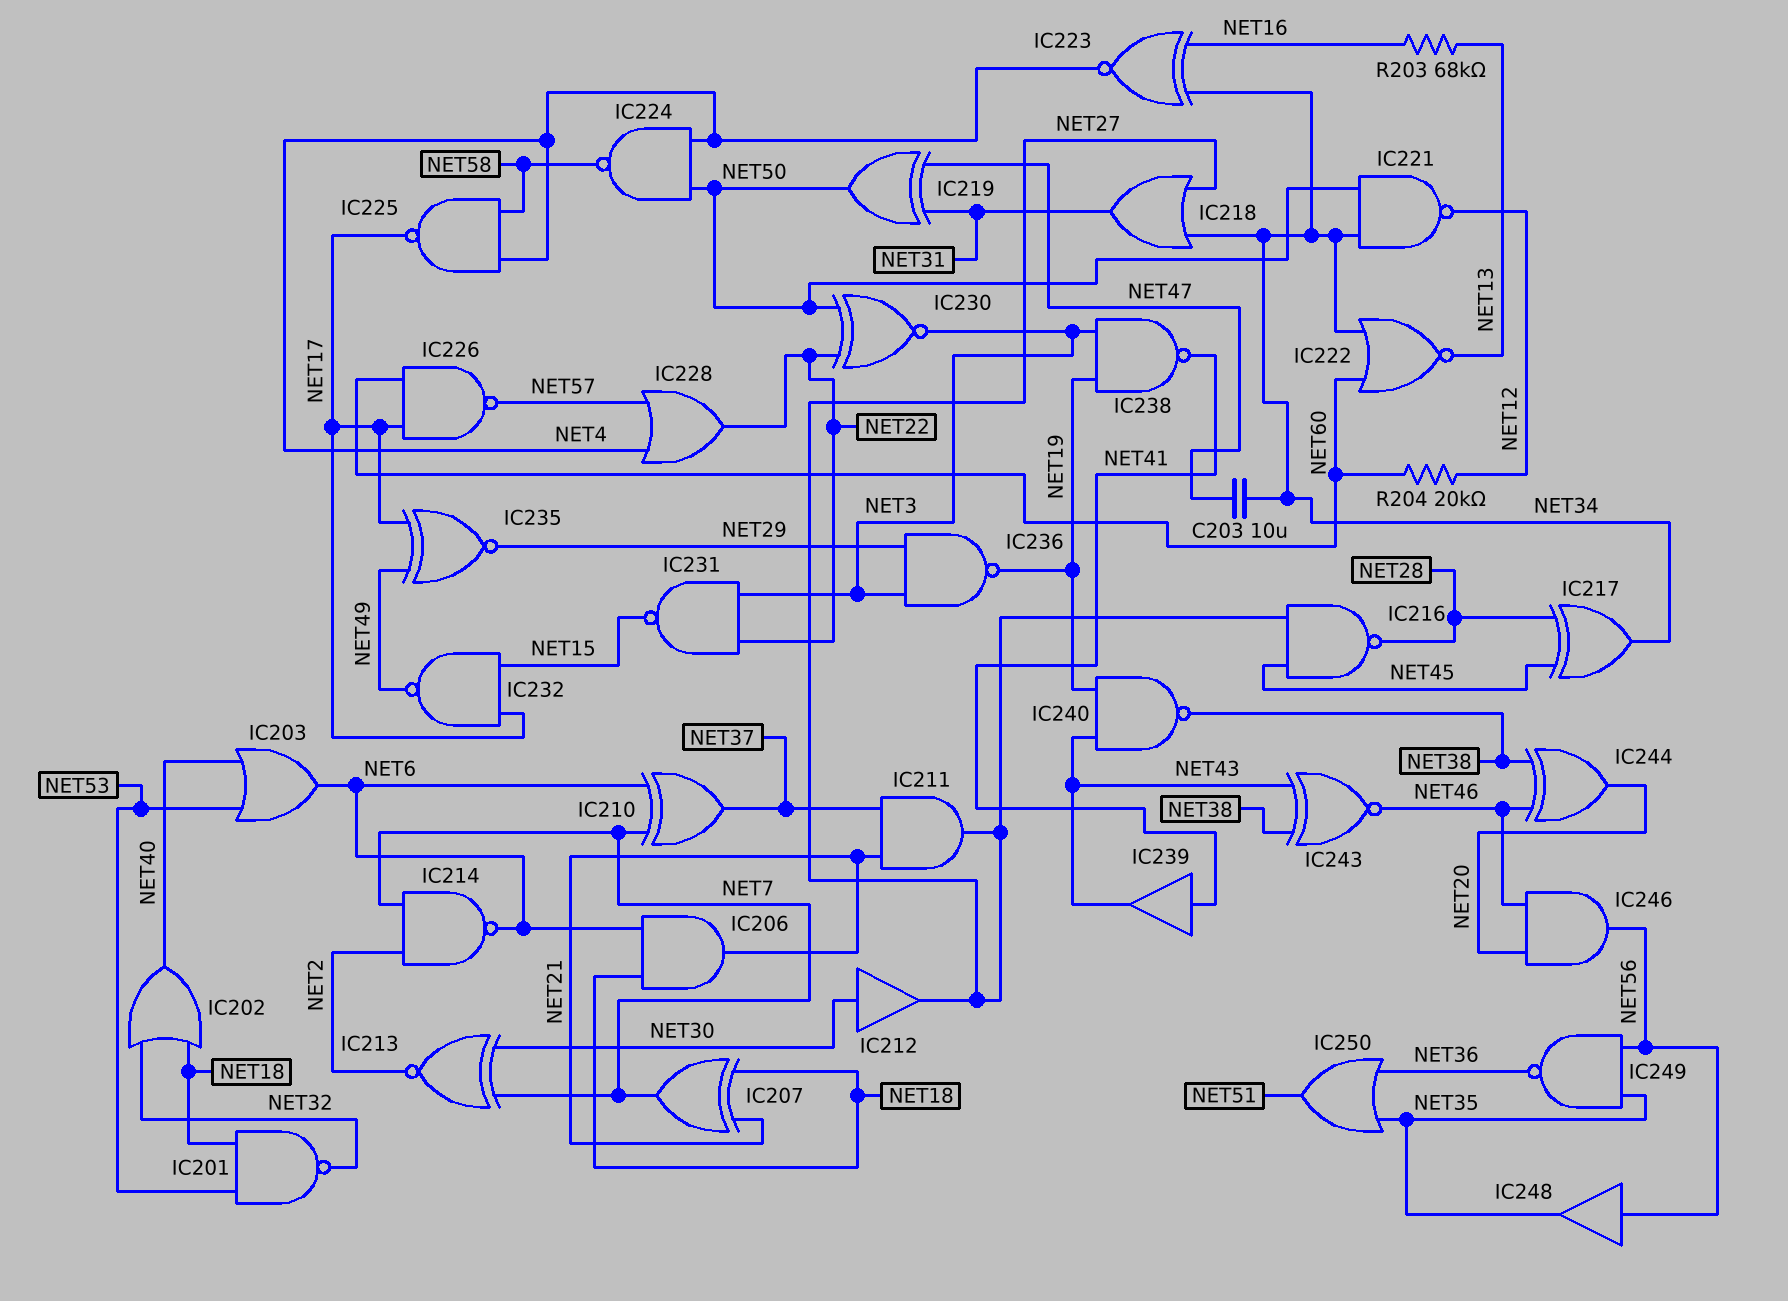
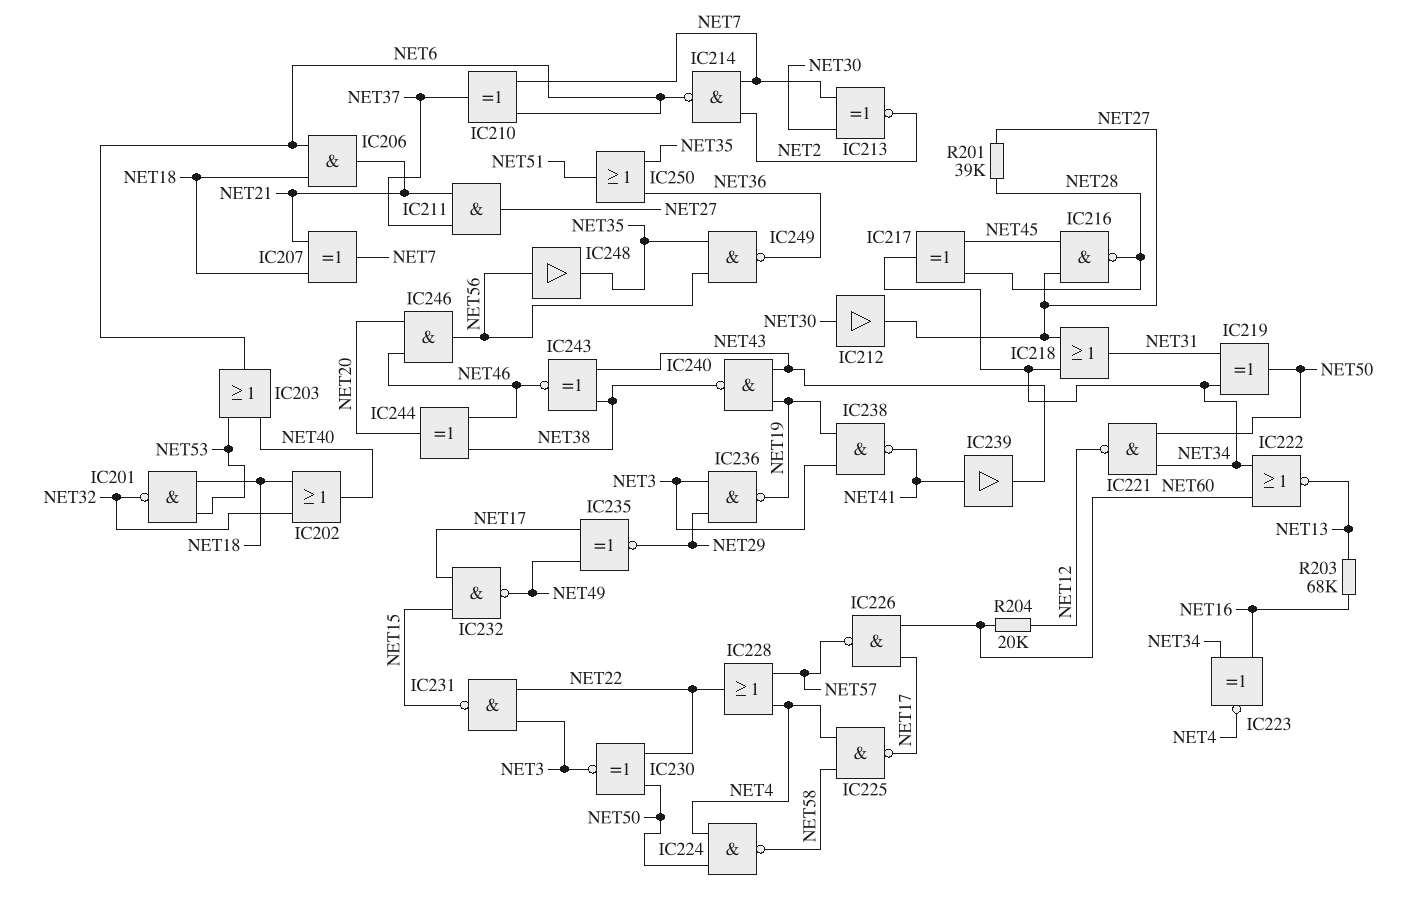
C203: 10uF (NET34, NET47) -> none
IC219: XOR (in NET31, in NET47, out NET50) -> XOR (in NET31, in NET34, out NET50)
R201: none -> 39k (NET27, NET28)

